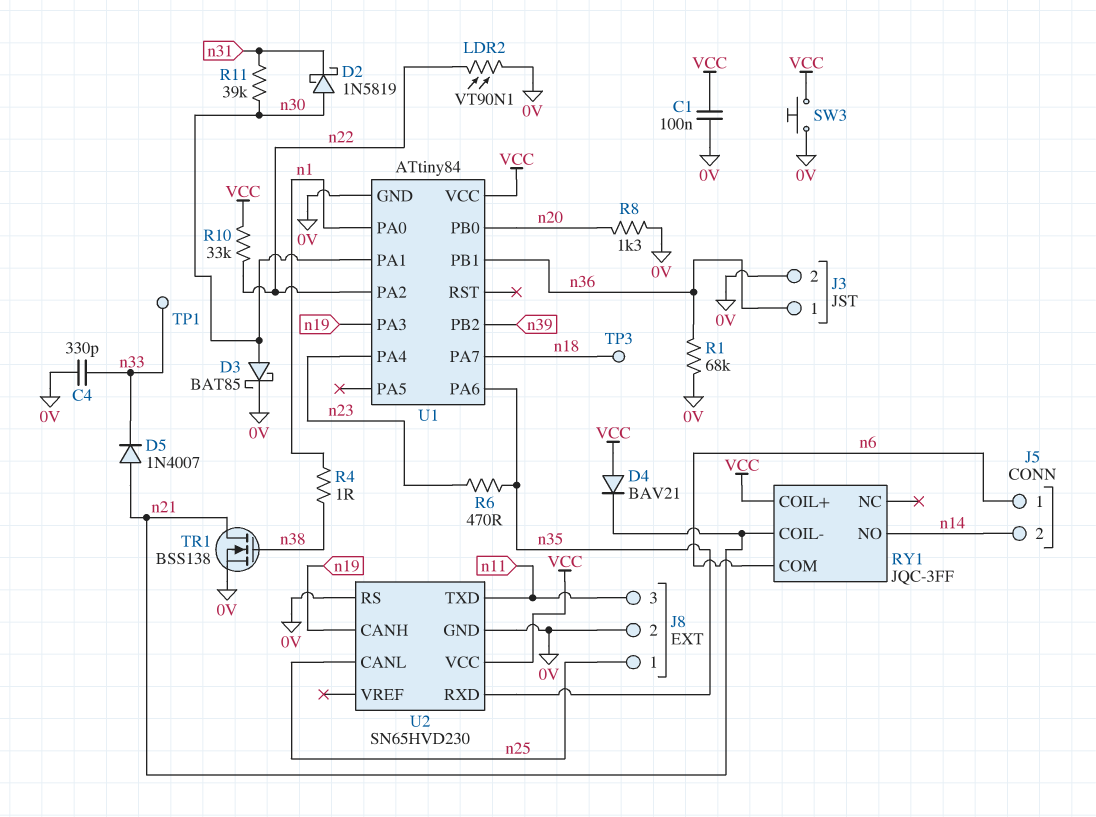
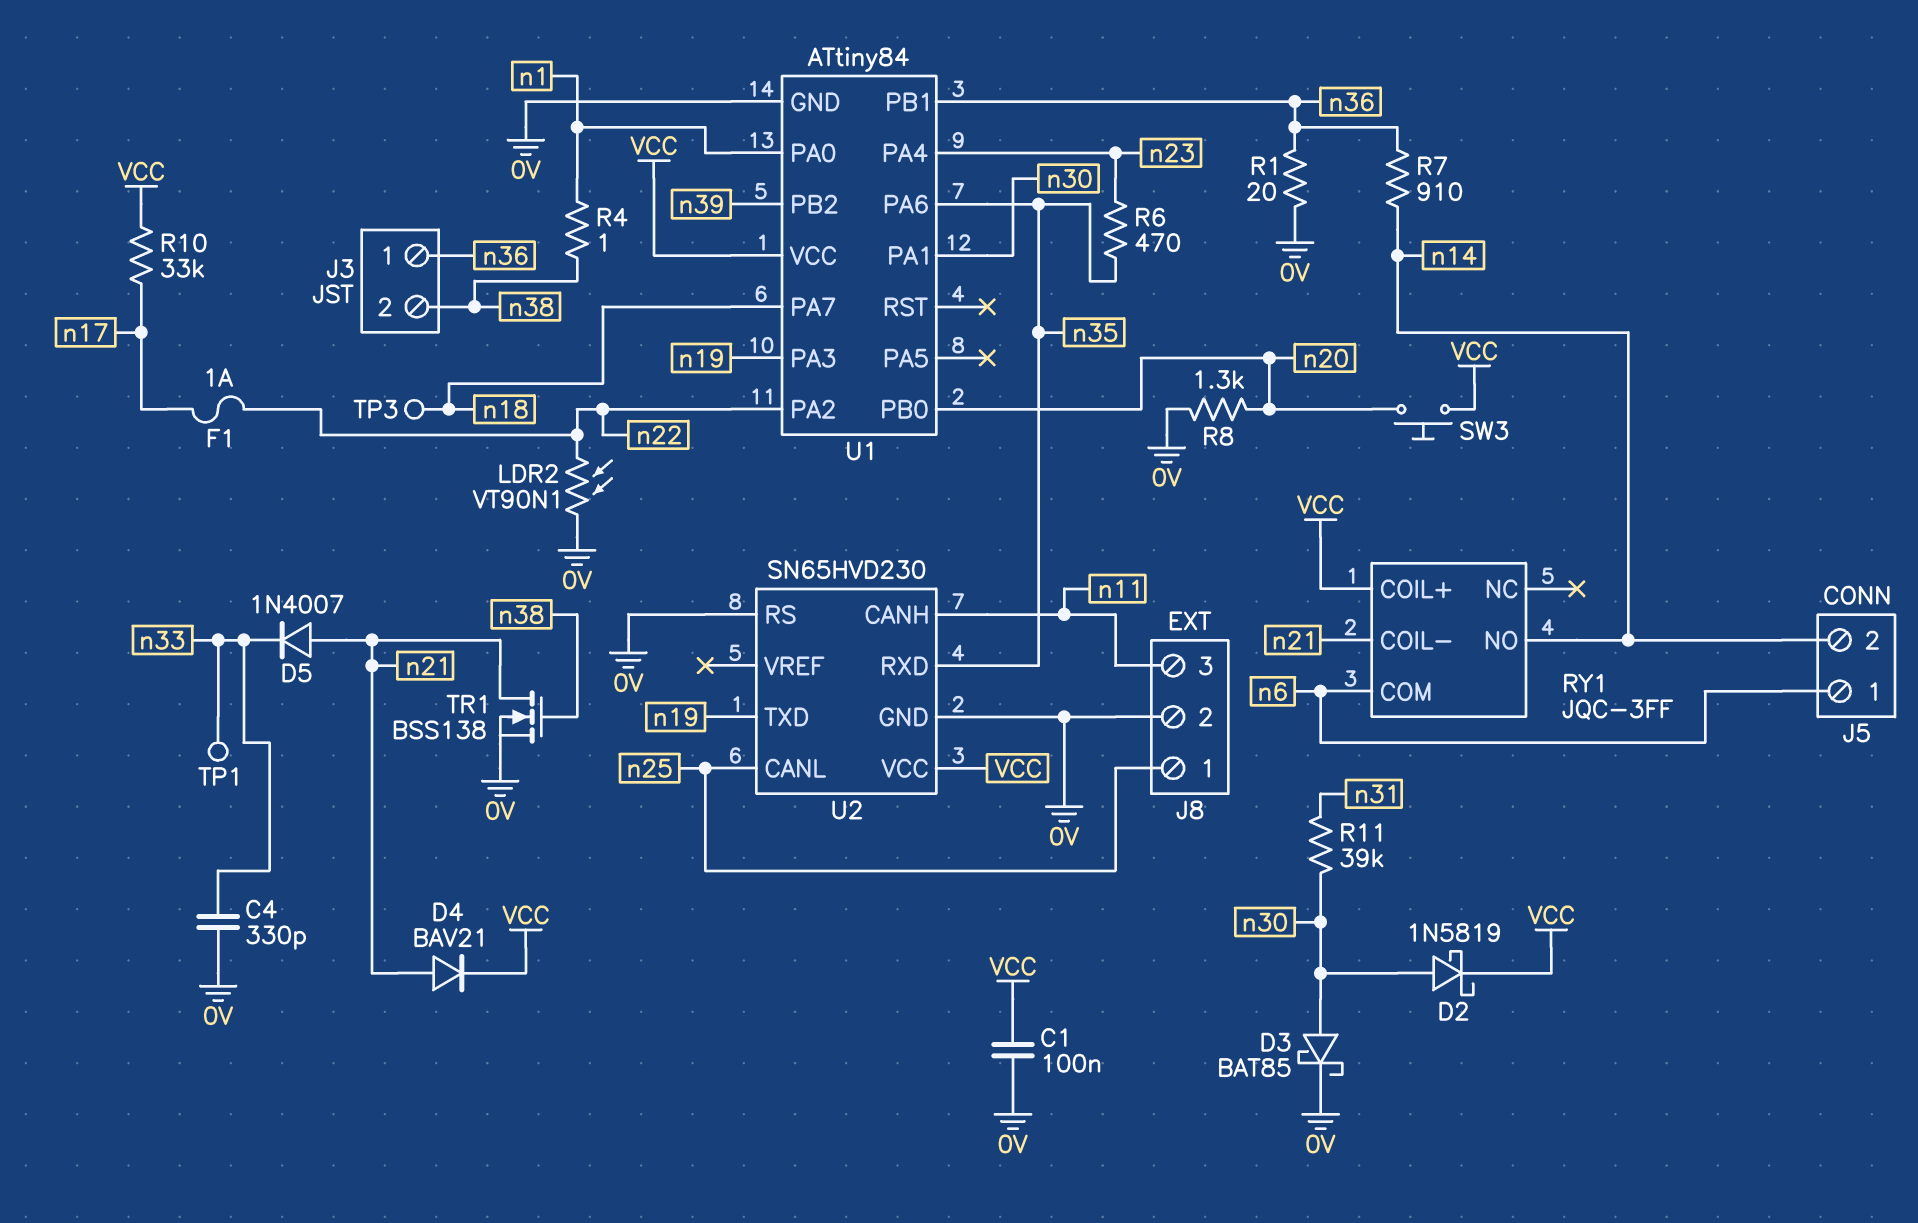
D2: schottky 1N5819 (A n30, K n31) -> schottky 1N5819 (A n30, K VCC)
D4: diode BAV21 (A VCC, K n21) -> diode BAV21 (A n21, K VCC)
F1: none -> 1A (n17, n22)
J3 pin 2: 0V -> n38
R1: 68k (0V, n36) -> 20 (0V, n36)
R7: none -> 910 (n14, n36)
R10: 33k (VCC, n22) -> 33k (VCC, n17)
SW3: button (0V, VCC) -> button (VCC, n20)
U2 pin CANH: n19 -> n11
U2 pin TXD: n11 -> n19

